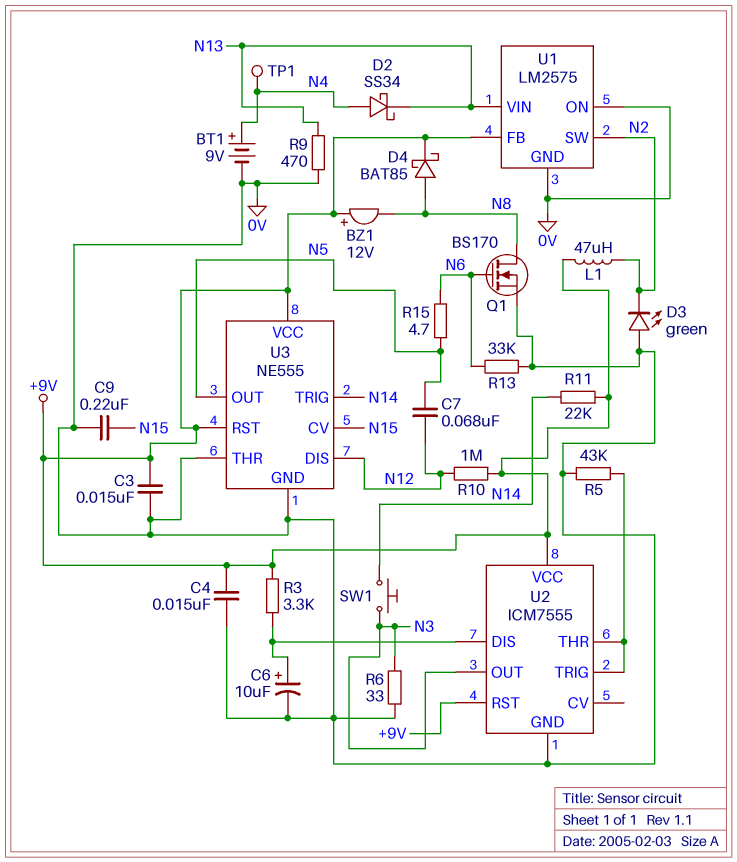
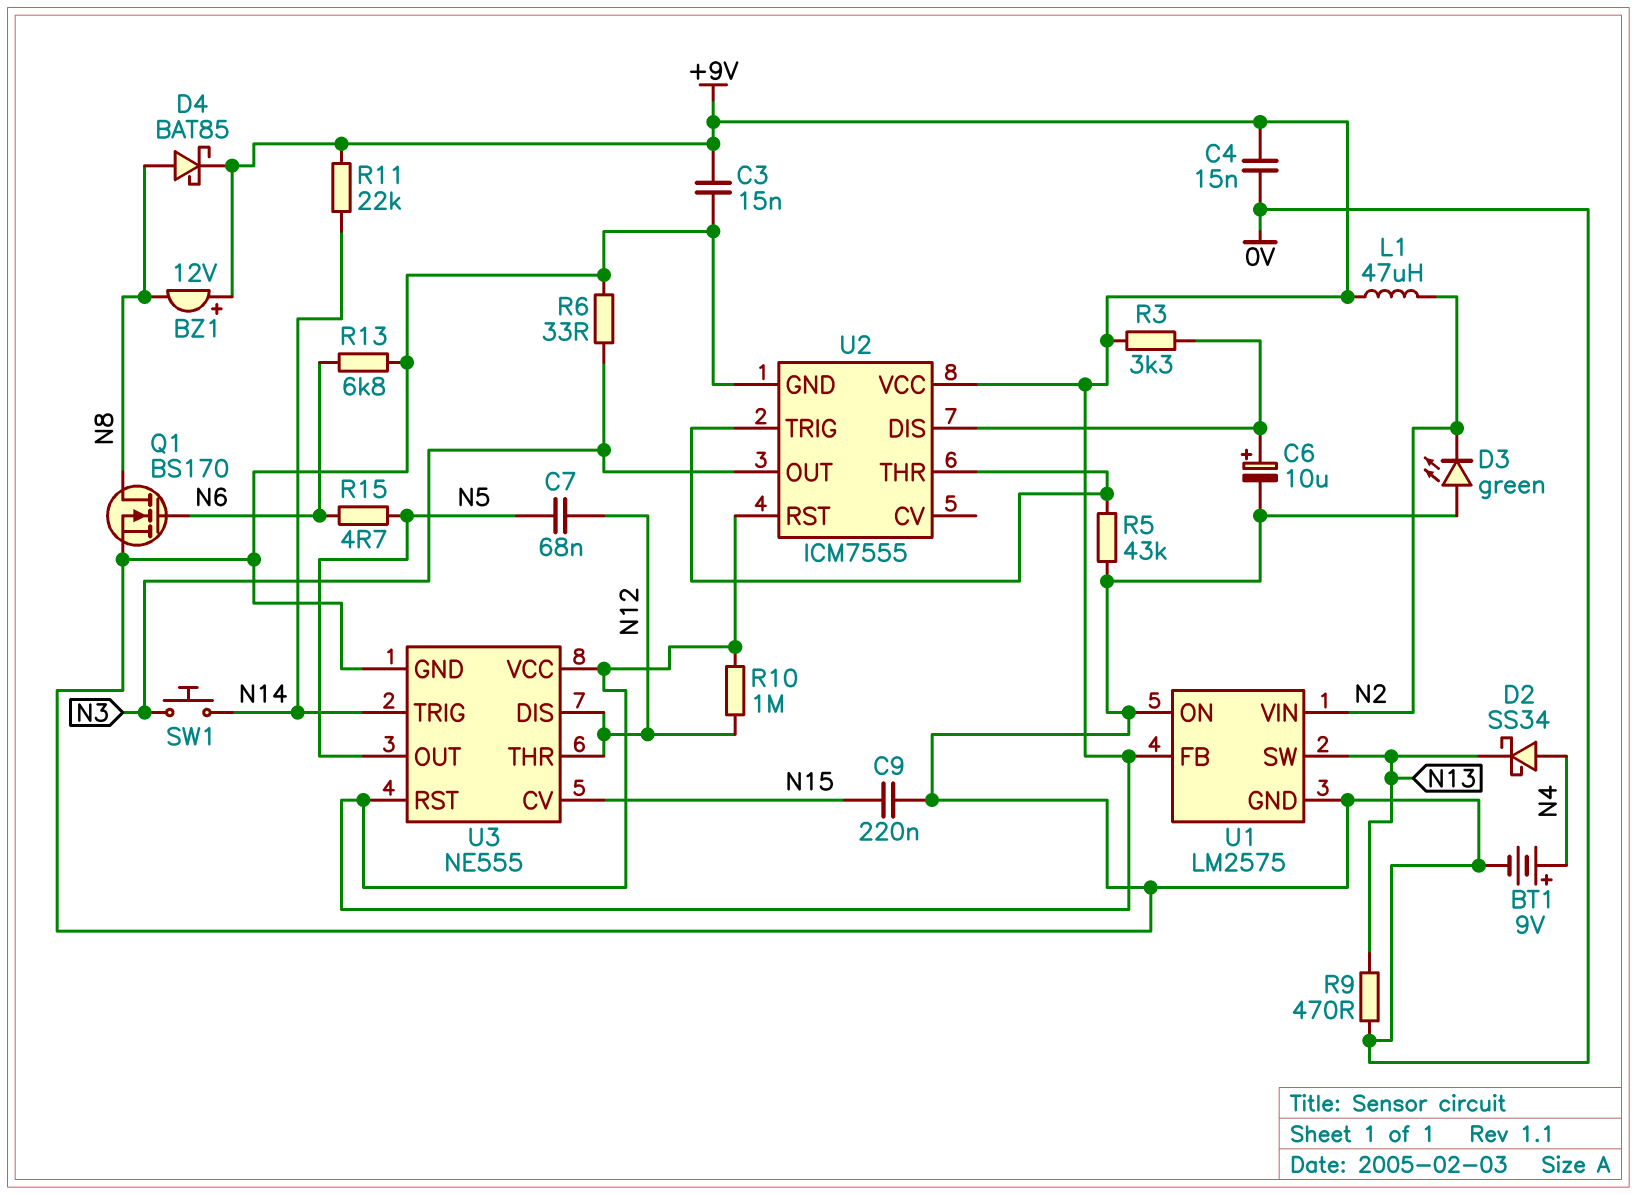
R13: 33k (0V, N6) -> 6.8k (0V, N6)
TP1: test point (N4) -> none
U1 pin SW: N2 -> N13
U1 pin VIN: N13 -> N2
U3 pin THR: 0V -> N12

